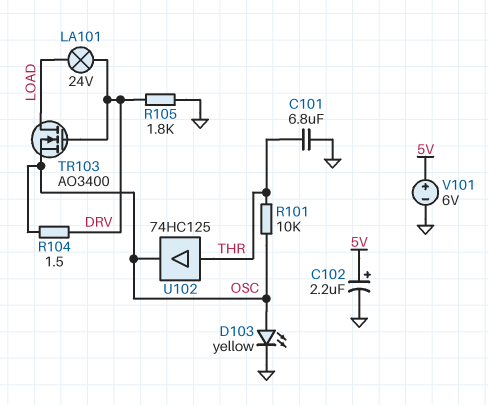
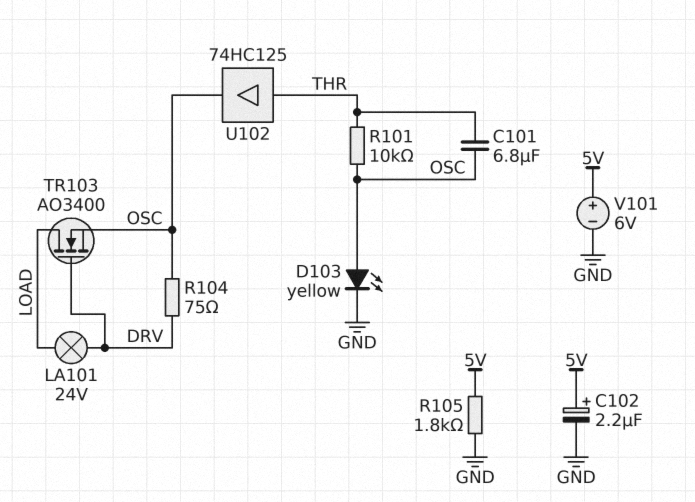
C101: 6.8uF (GND, THR) -> 6.8uF (OSC, THR)
R104: 1.5 (DRV, OSC) -> 75 (DRV, OSC)
R105: 1.8k (DRV, GND) -> 1.8k (5V, GND)

